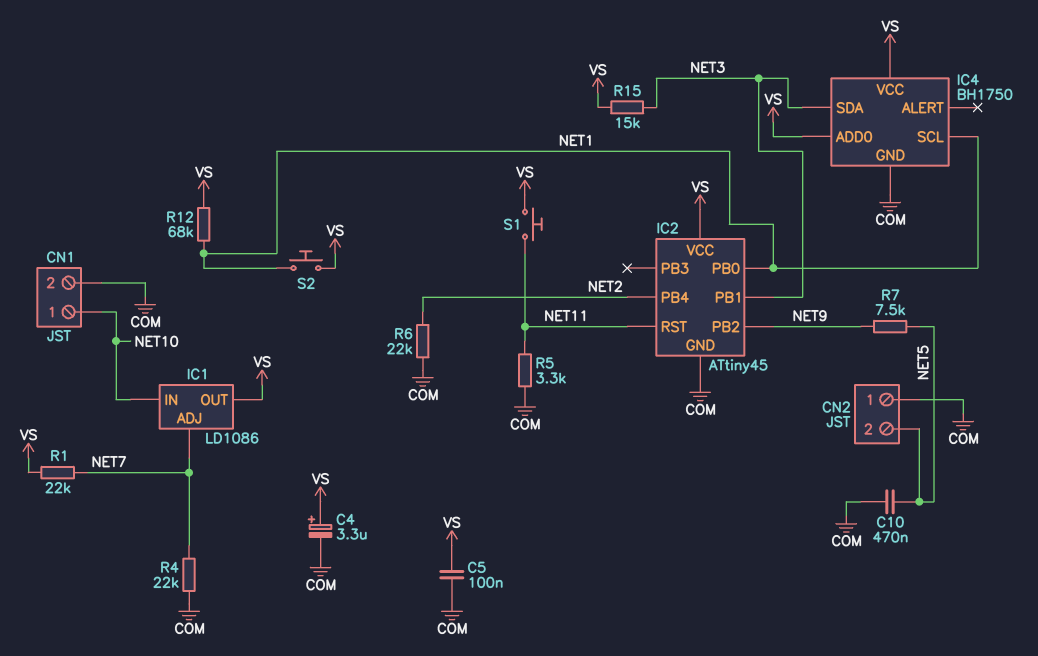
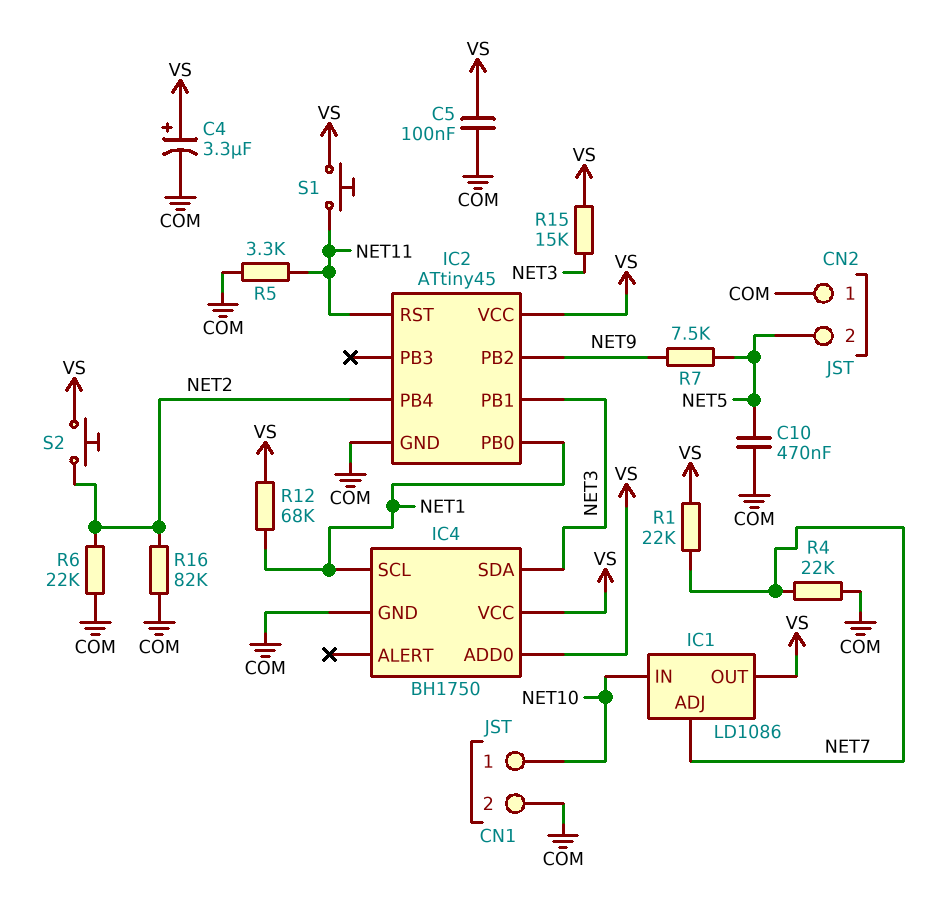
R16: none -> 82k (COM, NET2)
S2: button (NET1, VS) -> button (NET2, VS)

